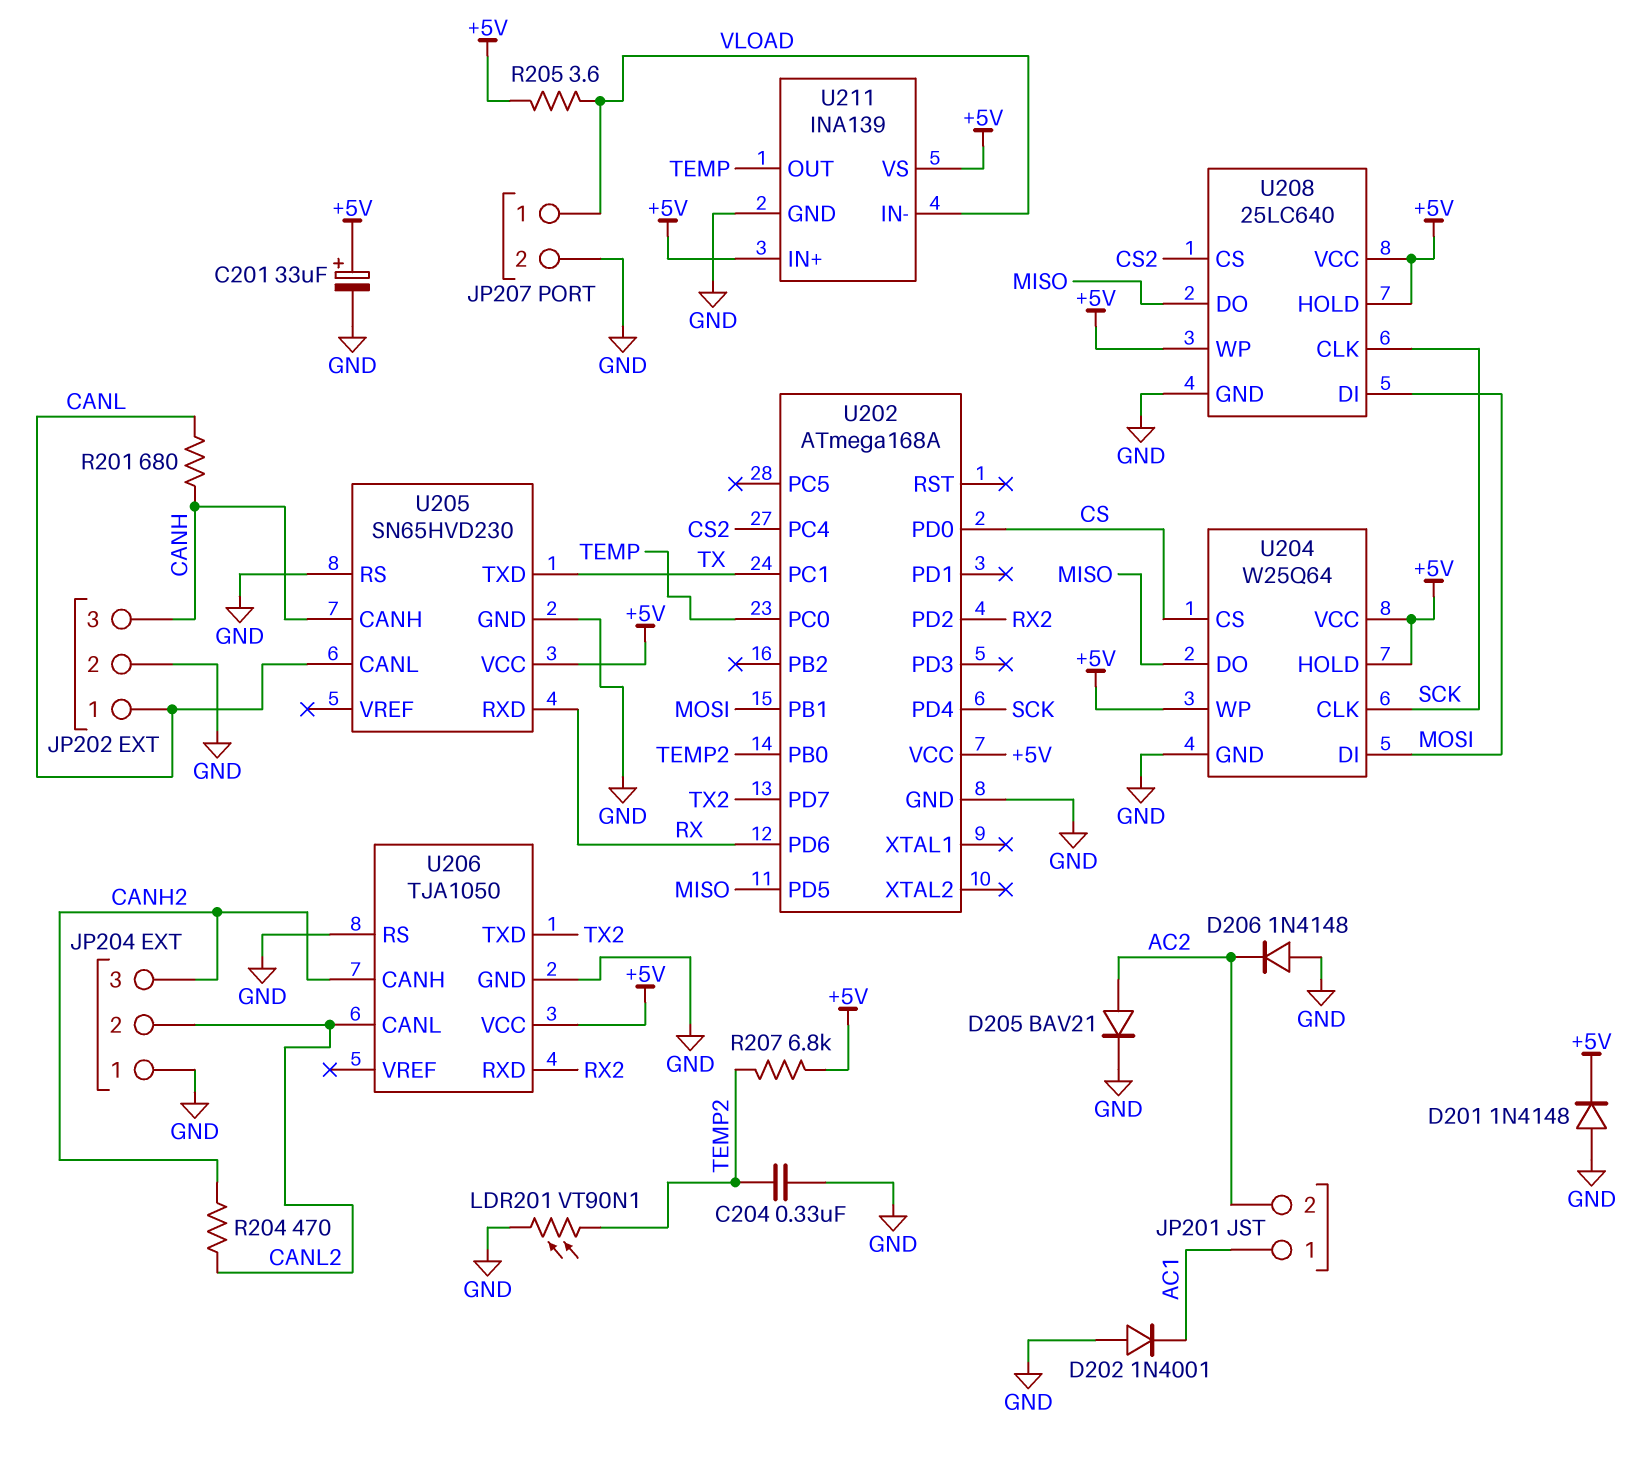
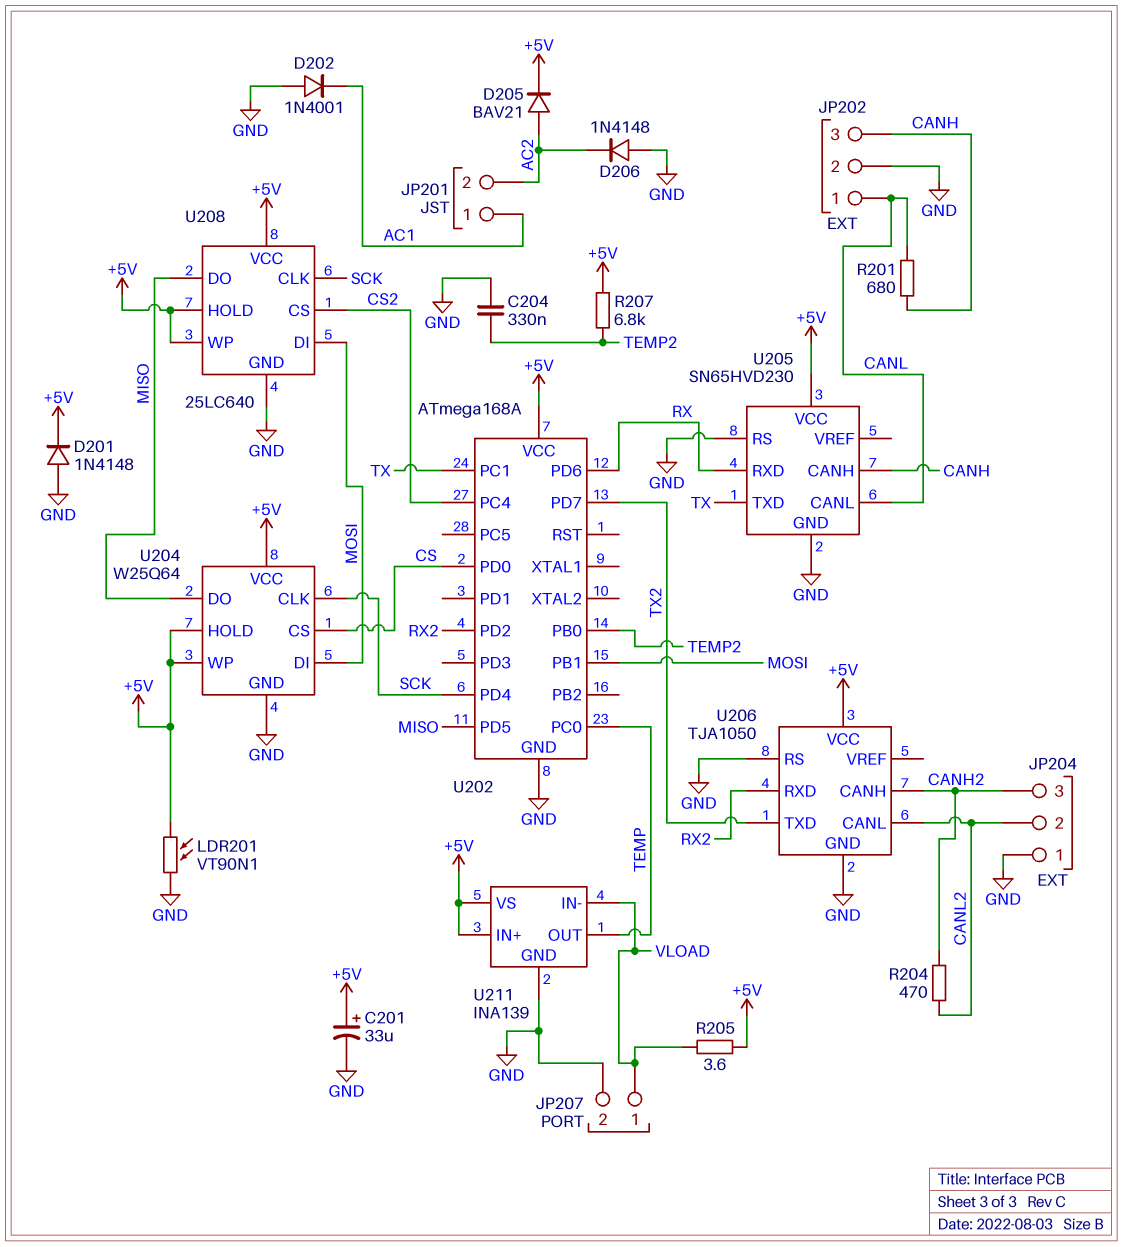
D205: diode BAV21 (A AC2, K GND) -> diode BAV21 (A AC2, K +5V)
LDR201: VT90N1 (GND, TEMP2) -> VT90N1 (+5V, GND)

